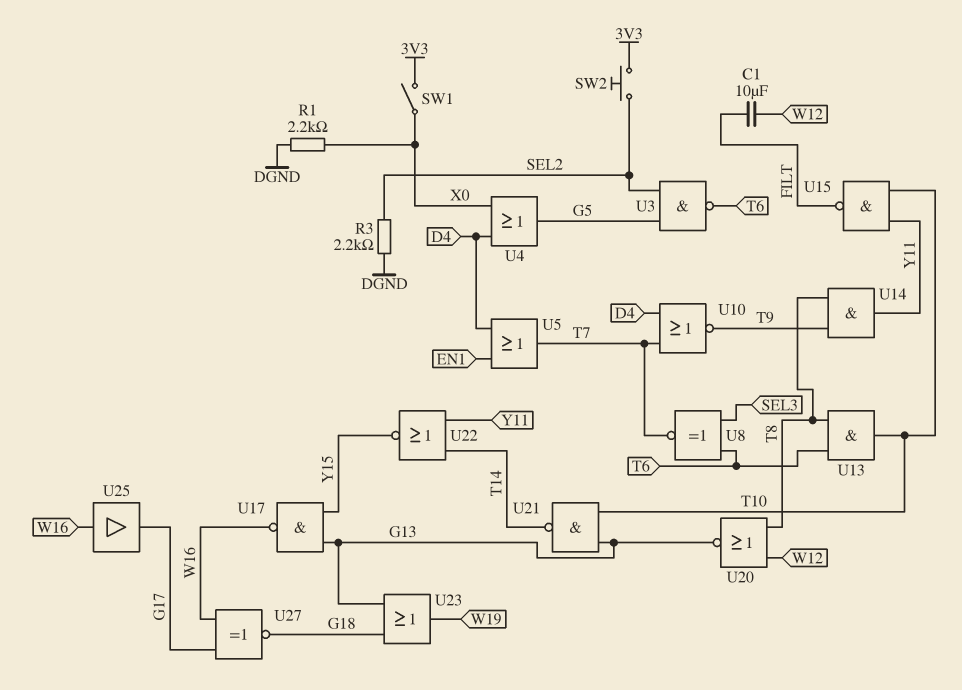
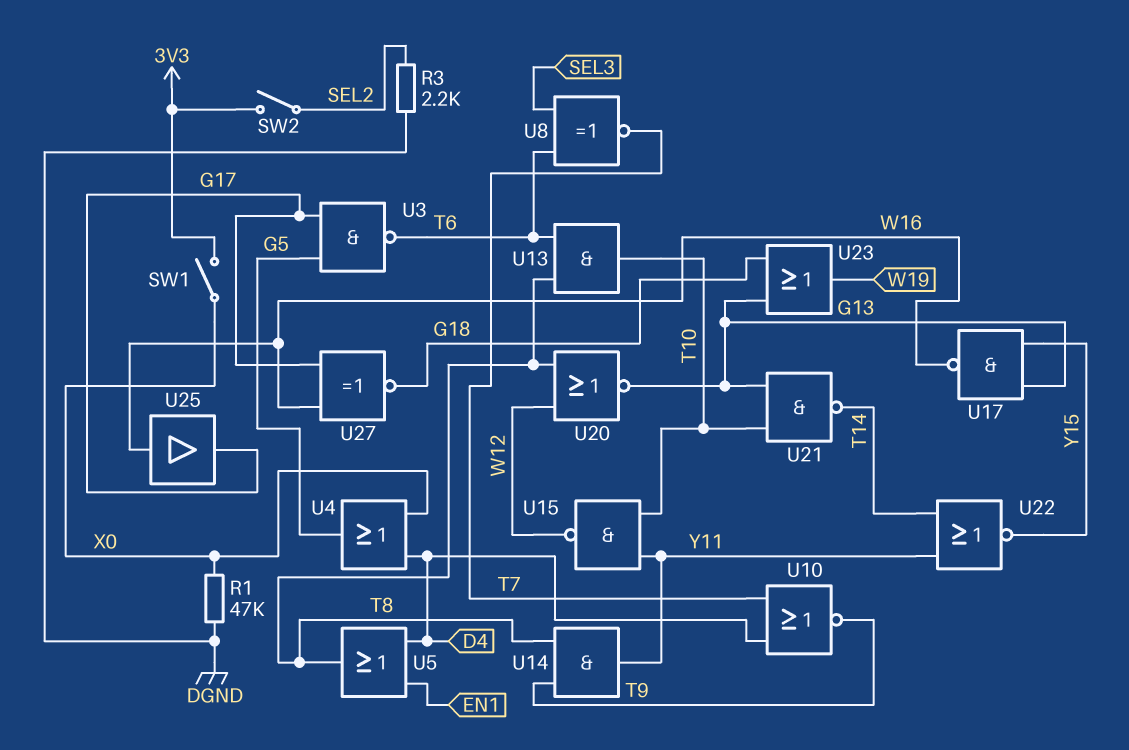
C1: 10uF (FILT, W12) -> none
R1: 2.2k (DGND, X0) -> 47k (DGND, X0)
SW2: button (3V3, SEL2) -> switch (3V3, SEL2)
U3: NAND (in G5, in SEL2, out T6) -> NAND (in G5, in G17, out T6)
U5: OR (in D4, in EN1, out T7) -> OR (in D4, in EN1, out T8)
U15: NAND (in T10, in Y11, out FILT) -> NAND (in T10, in Y11, out W12)

